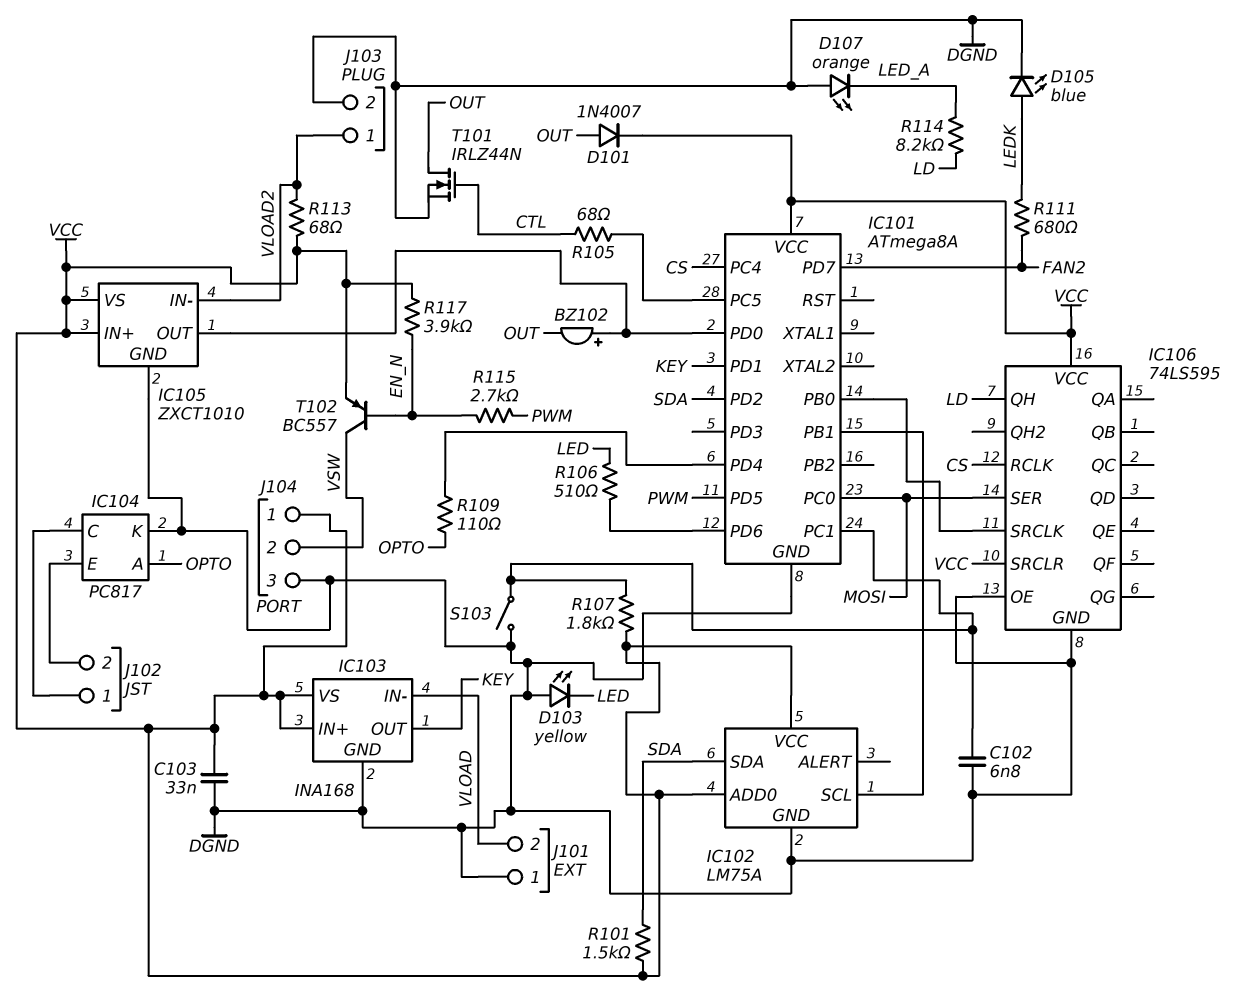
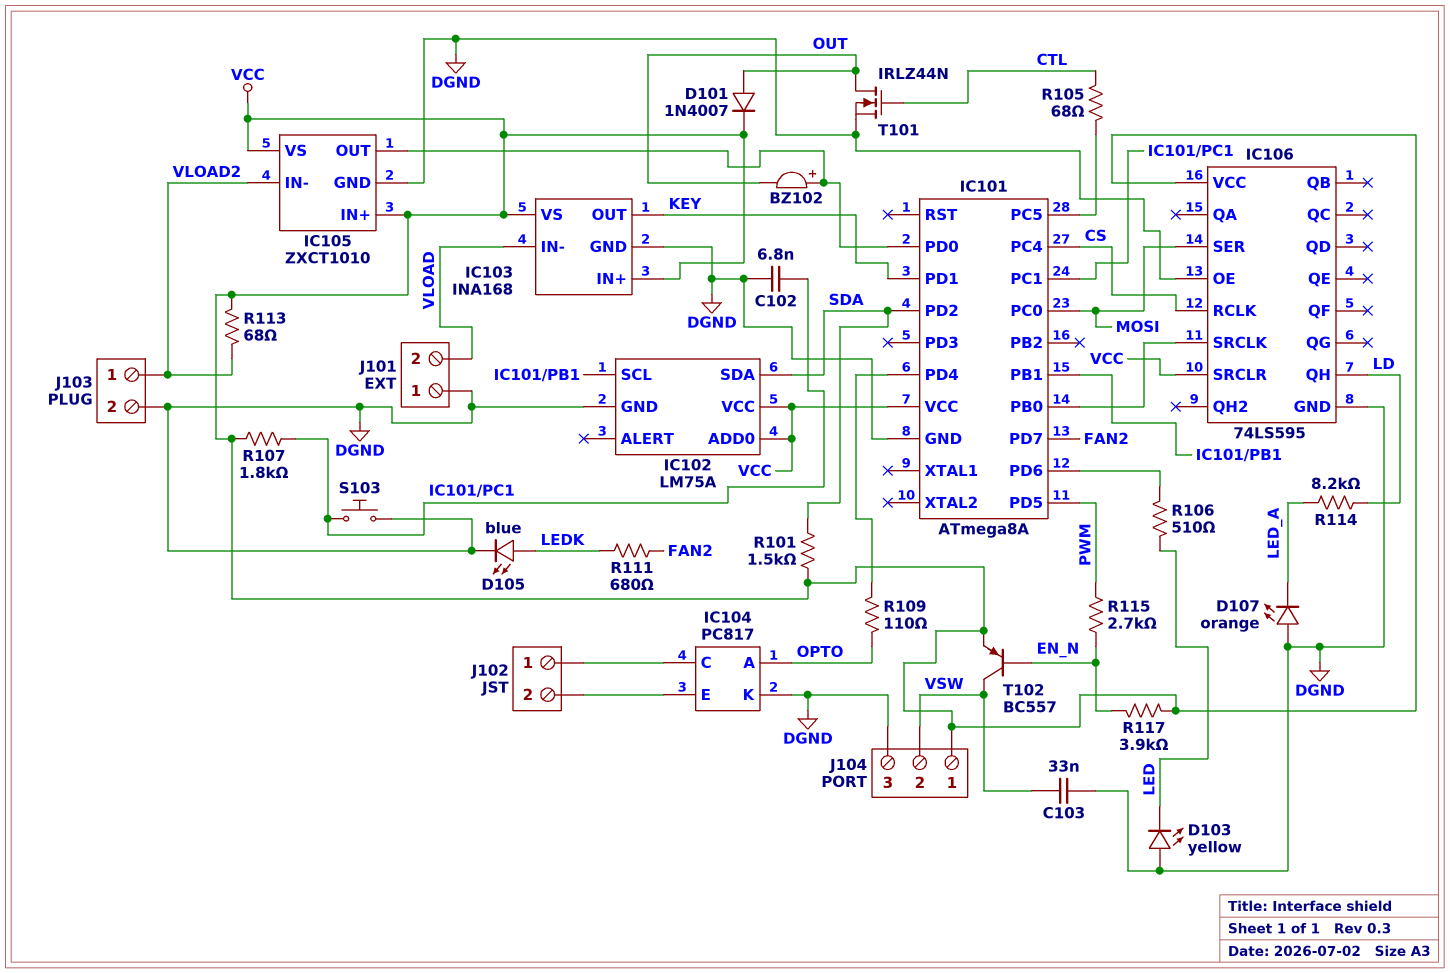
C103: 33nF (DGND, VCC) -> 33nF (DGND, VSW)
S103: switch (DGND, IC101/PC1) -> button (DGND, IC101/PC1)

